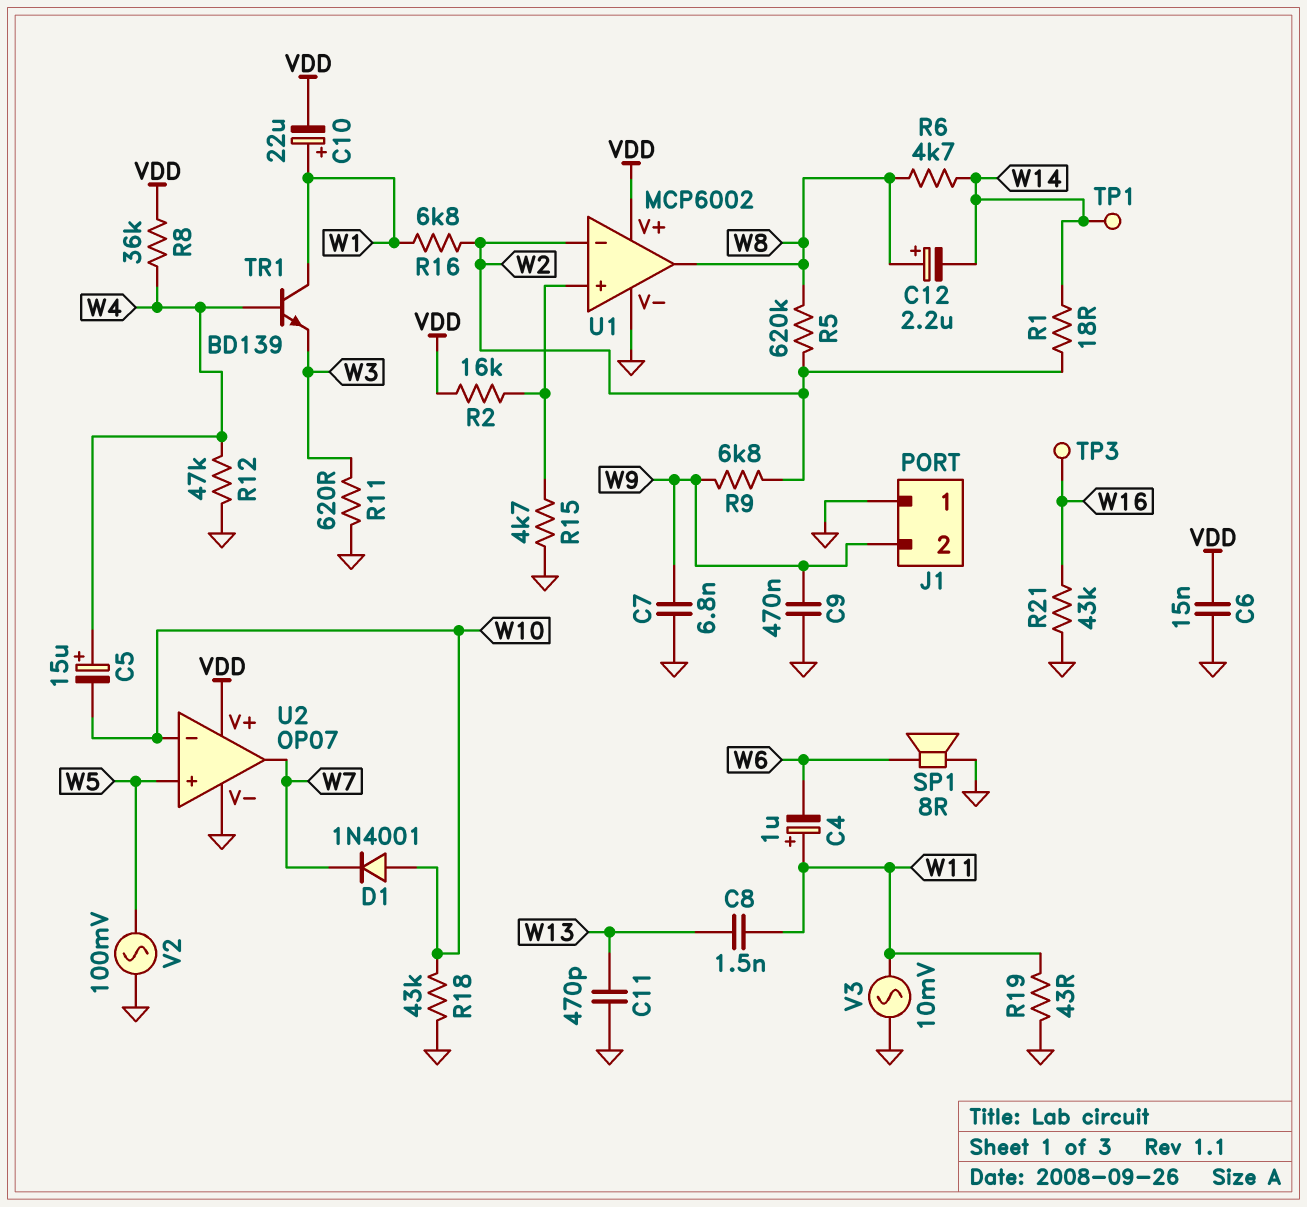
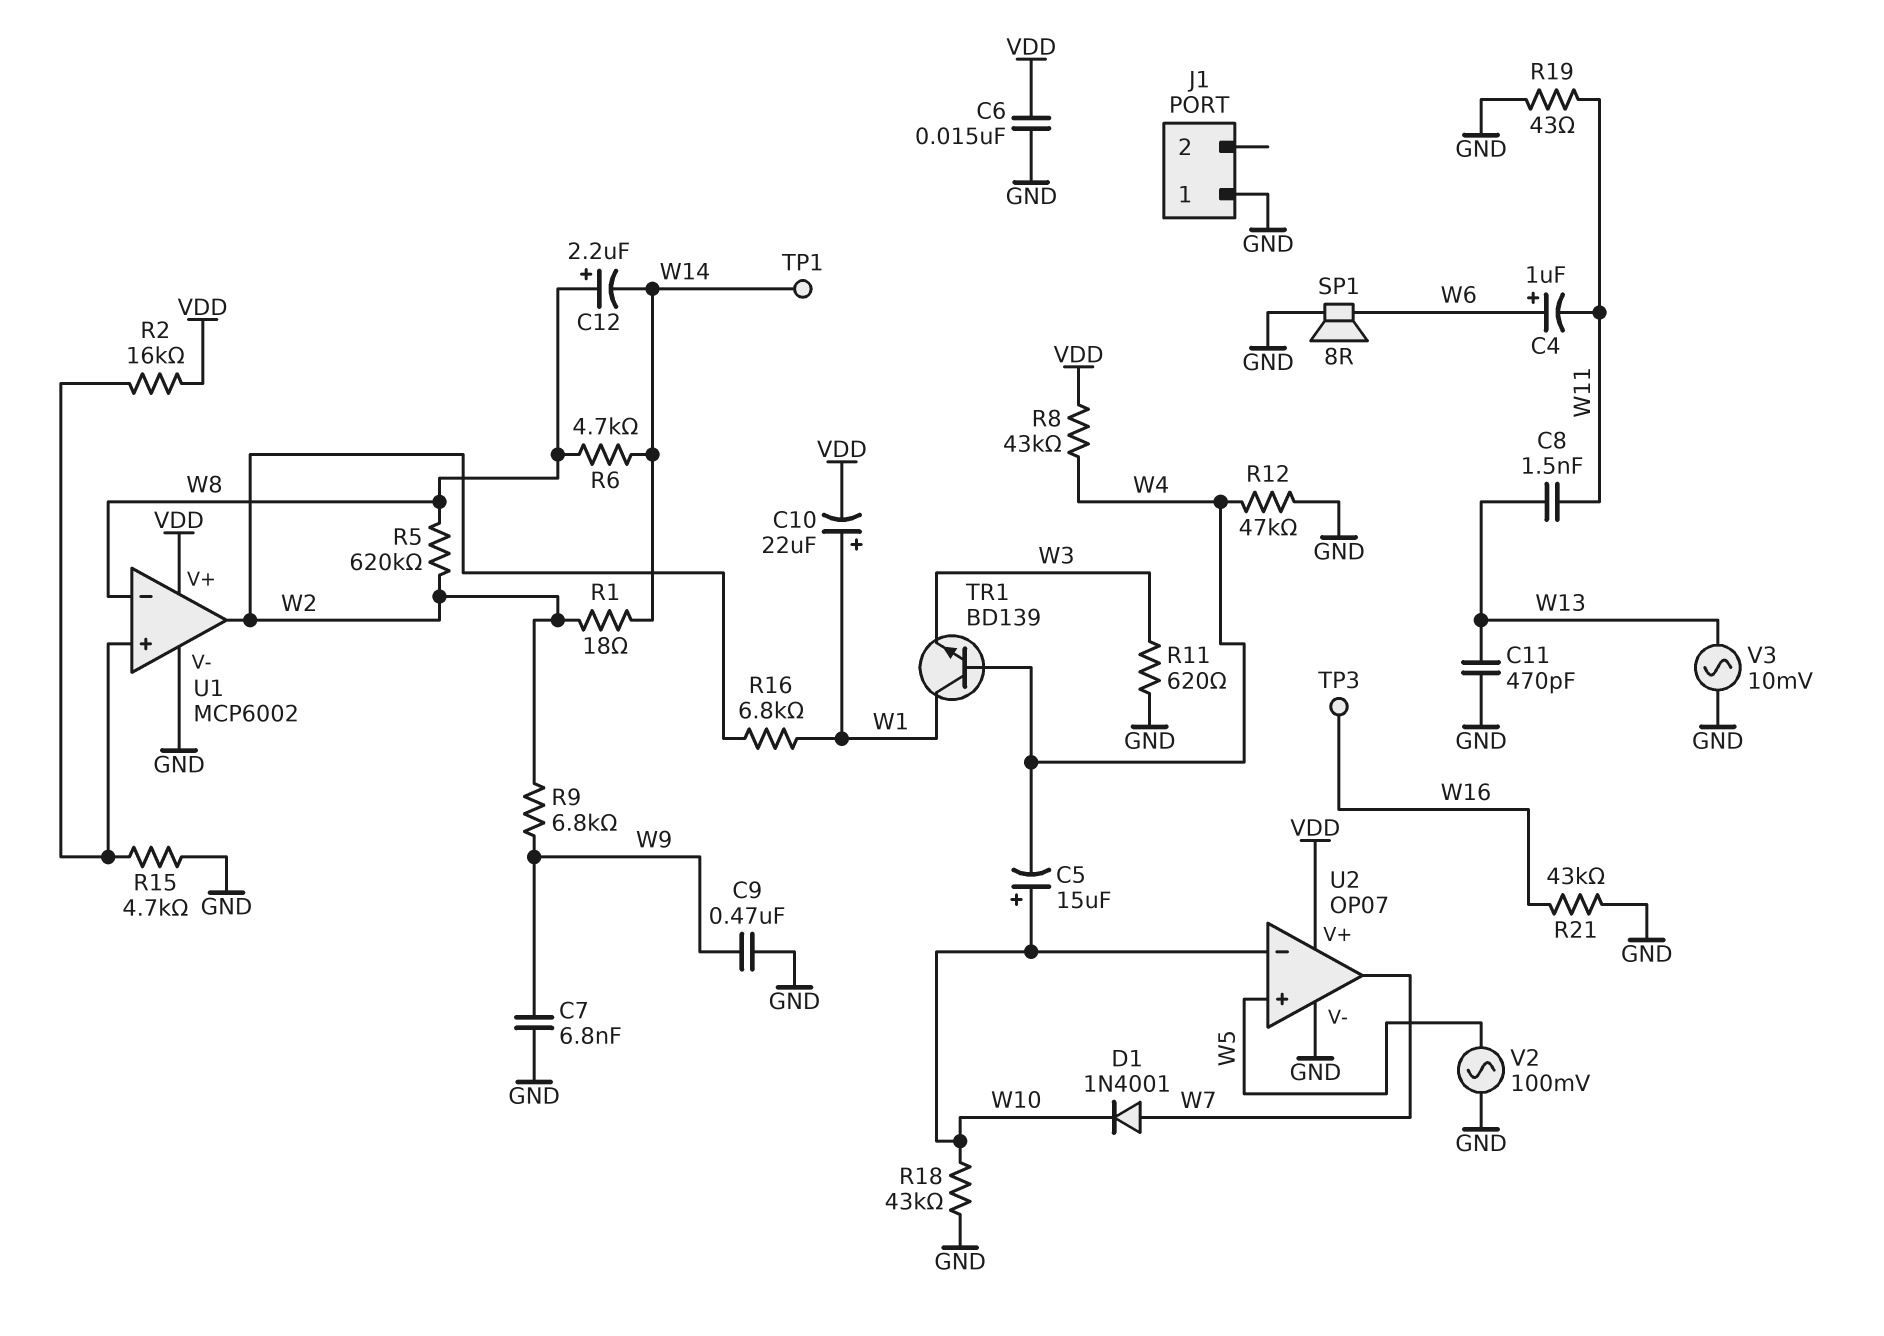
C4: 1uF (plus W11, minus W6) -> 1uF (plus W6, minus W11)
C5: 15uF (plus W4, minus W10) -> 15uF (plus W10, minus W4)
D1: diode 1N4001 (A W10, K W7) -> diode 1N4001 (A W7, K W10)
J1 pin 2: W9 -> none
R8: 36k (VDD, W4) -> 43k (VDD, W4)
U1 pin in-: W2 -> W8
U1 pin out: W8 -> W2
V3: AC 10mV (GND, W11) -> AC 10mV (GND, W13)

